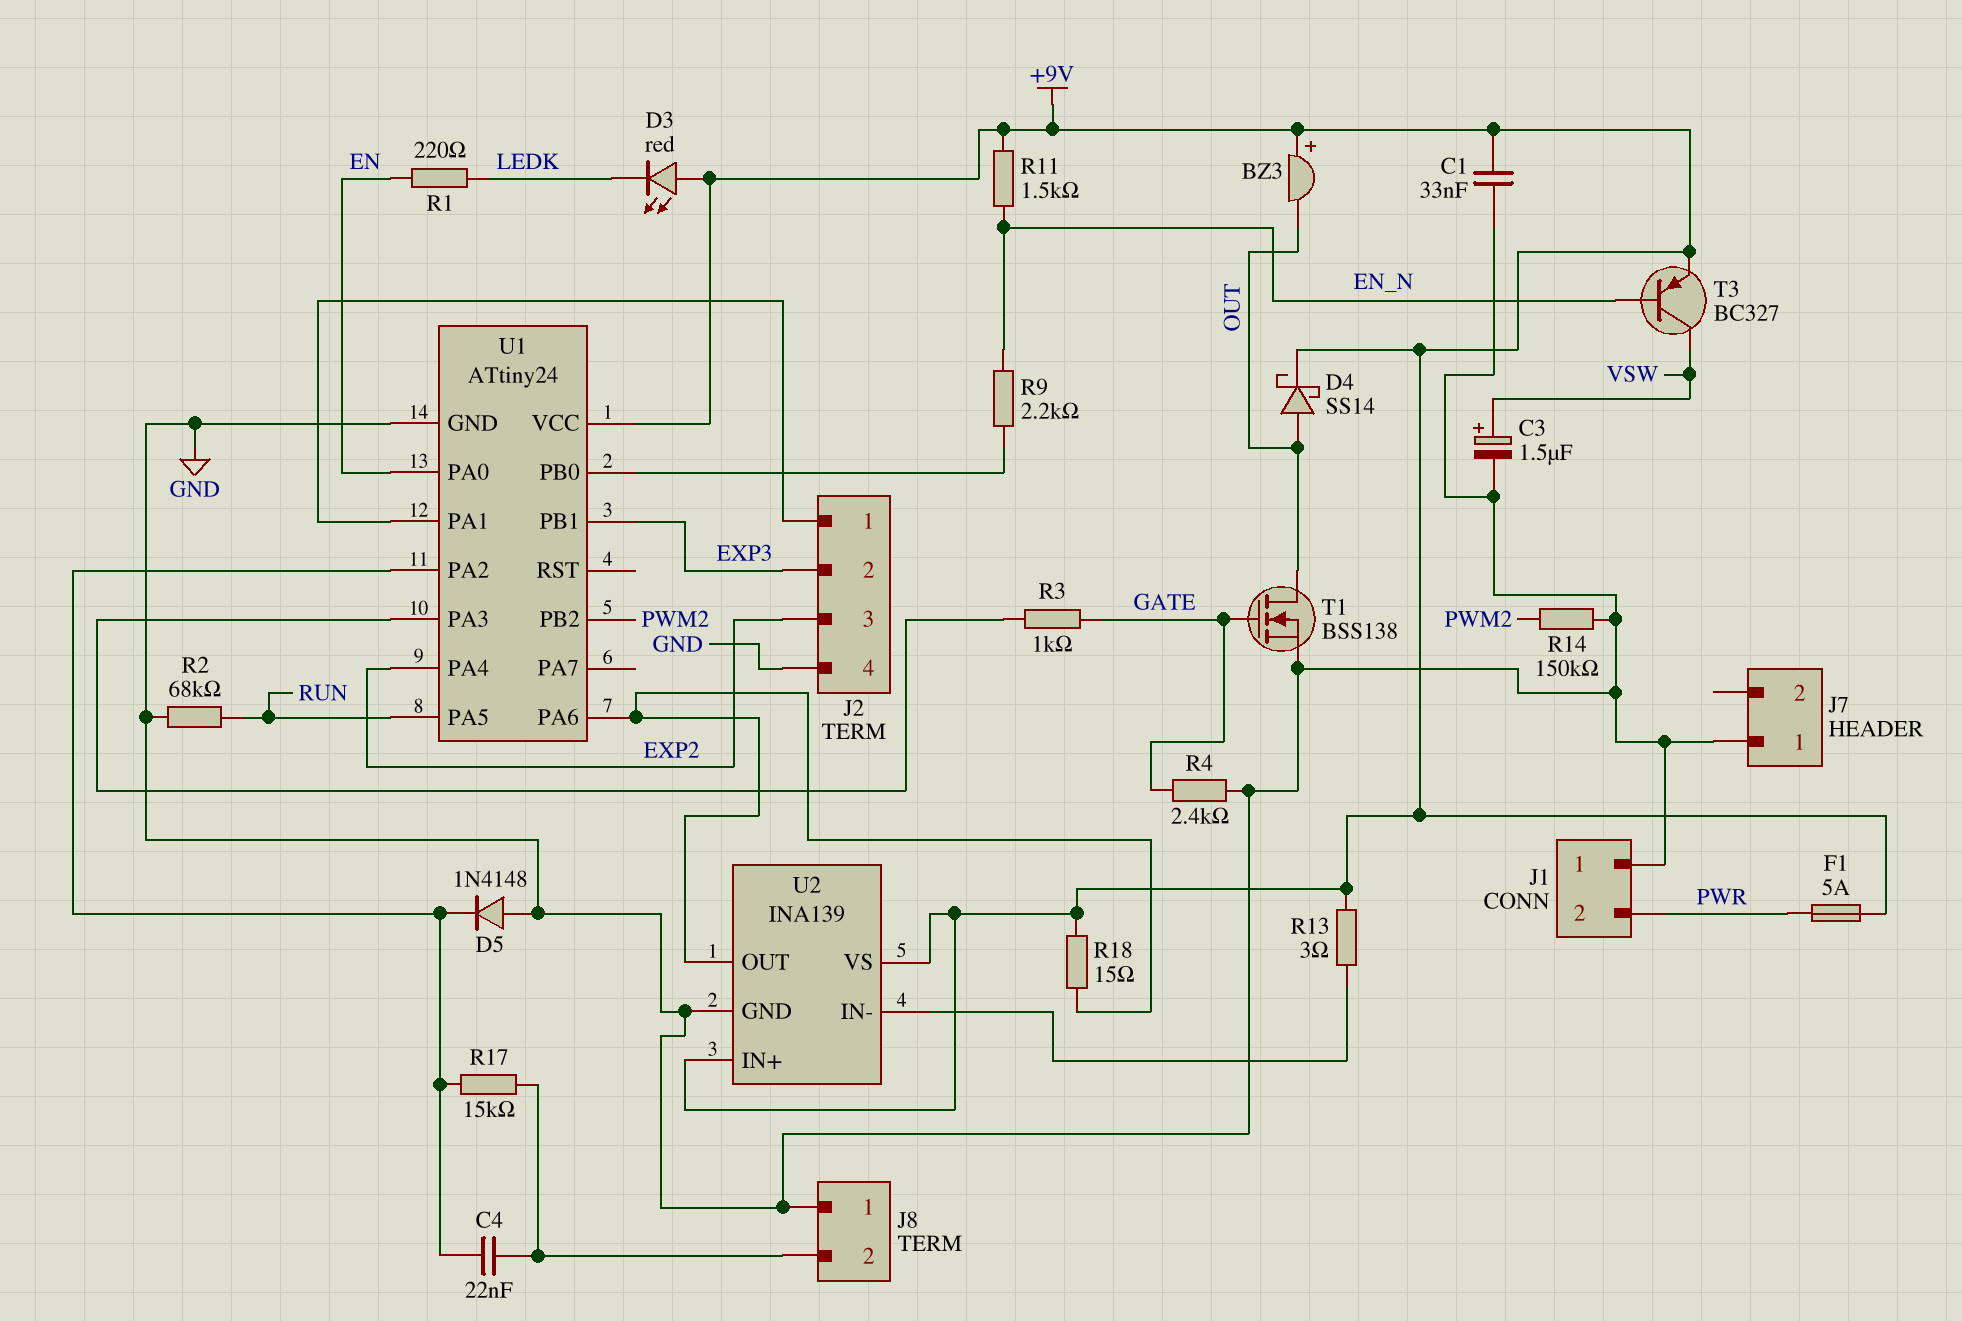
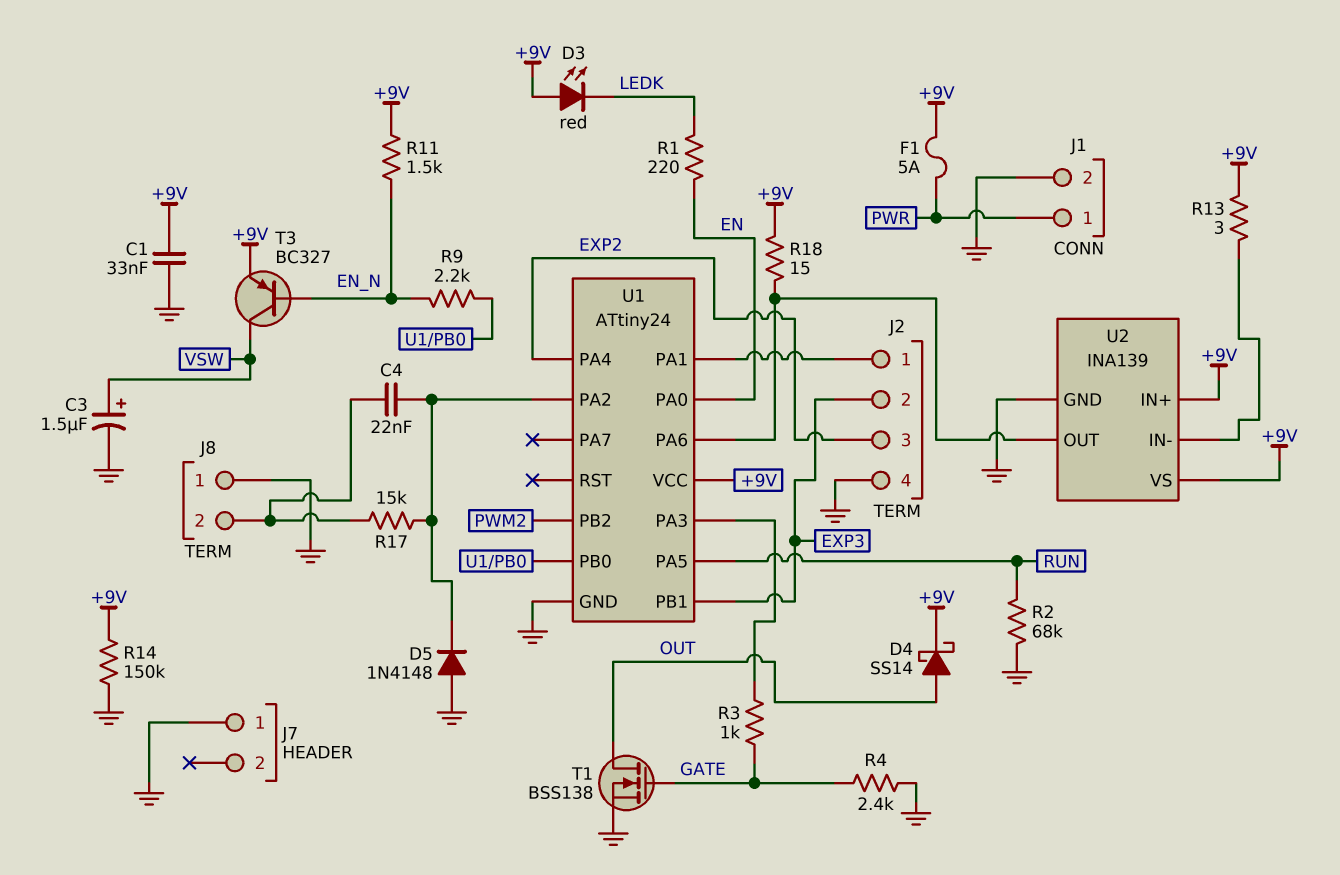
BZ3: buzzer (plus +9V, minus OUT) -> none
J1 pin 1: GND -> PWR
J1 pin 2: PWR -> GND
R14: 150k (GND, PWM2) -> 150k (+9V, GND)

